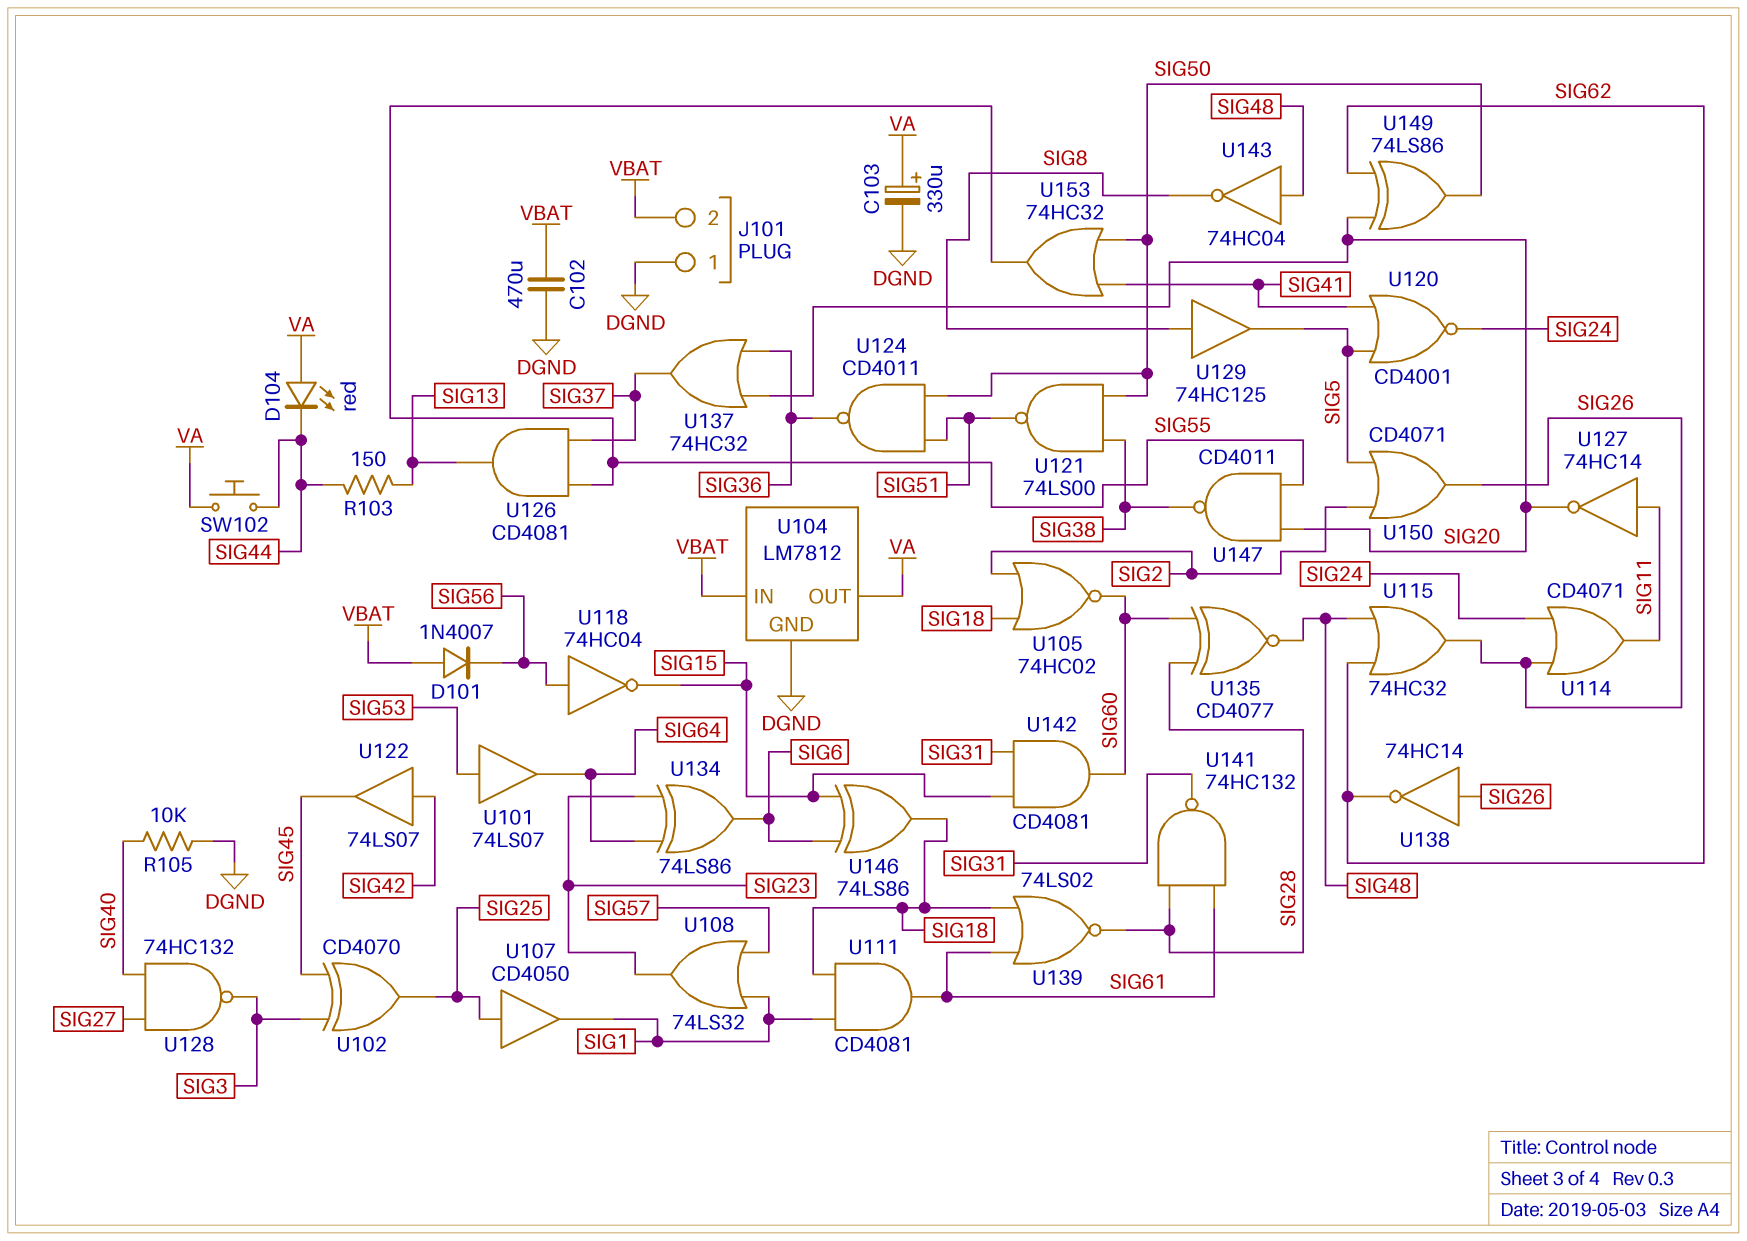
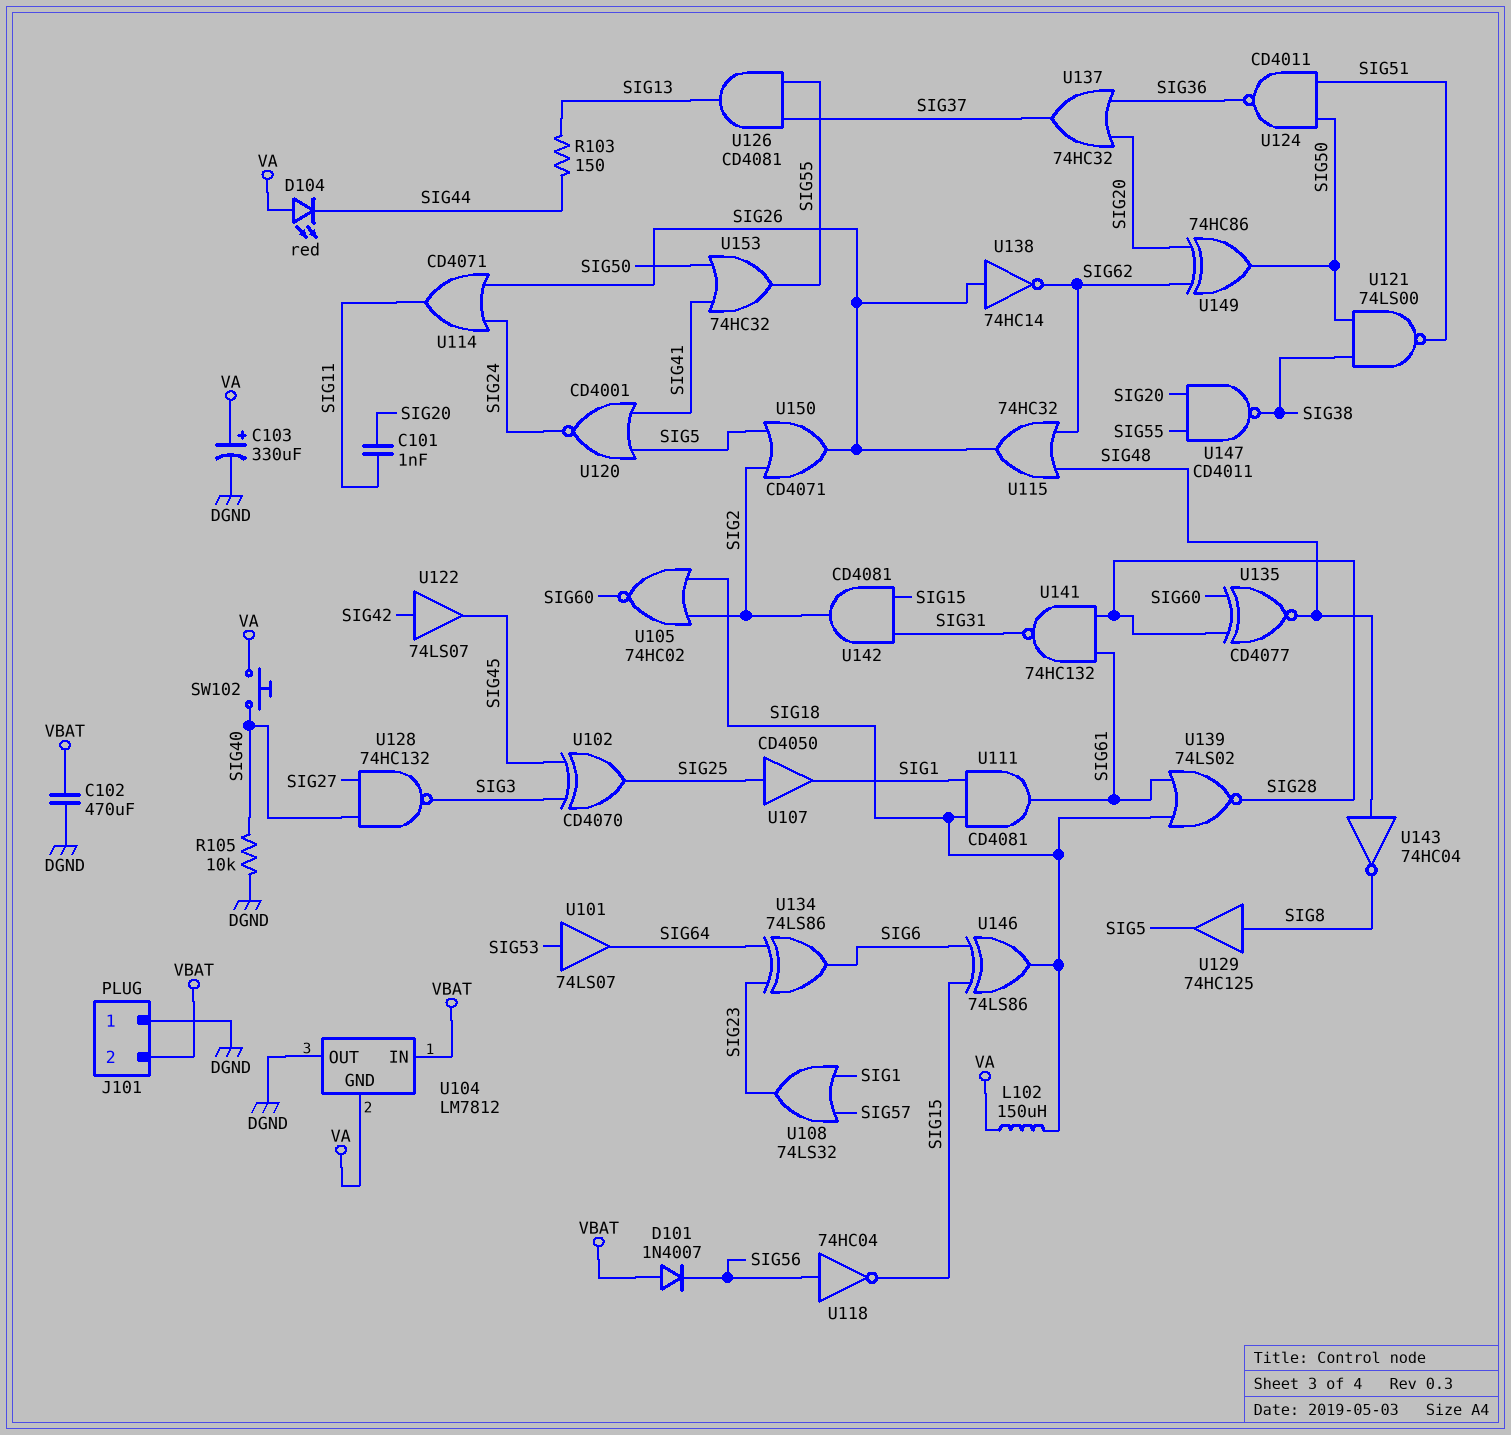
C101: none -> 1nF (SIG11, SIG20)
L102: none -> 150uH (SIG18, VA)
SW102: button (SIG44, VA) -> button (SIG40, VA)
U104 pin GND: DGND -> VA
U104 pin OUT: VA -> DGND
U127: NOT 74HC14 (in SIG11, out SIG20) -> none
U142: AND CD4081 (in SIG15, in SIG31, out SIG60) -> AND CD4081 (in SIG15, in SIG31, out SIG2)
U149: XOR 74LS86 (in SIG20, in SIG62, out SIG50) -> XOR 74HC86 (in SIG20, in SIG62, out SIG50)

